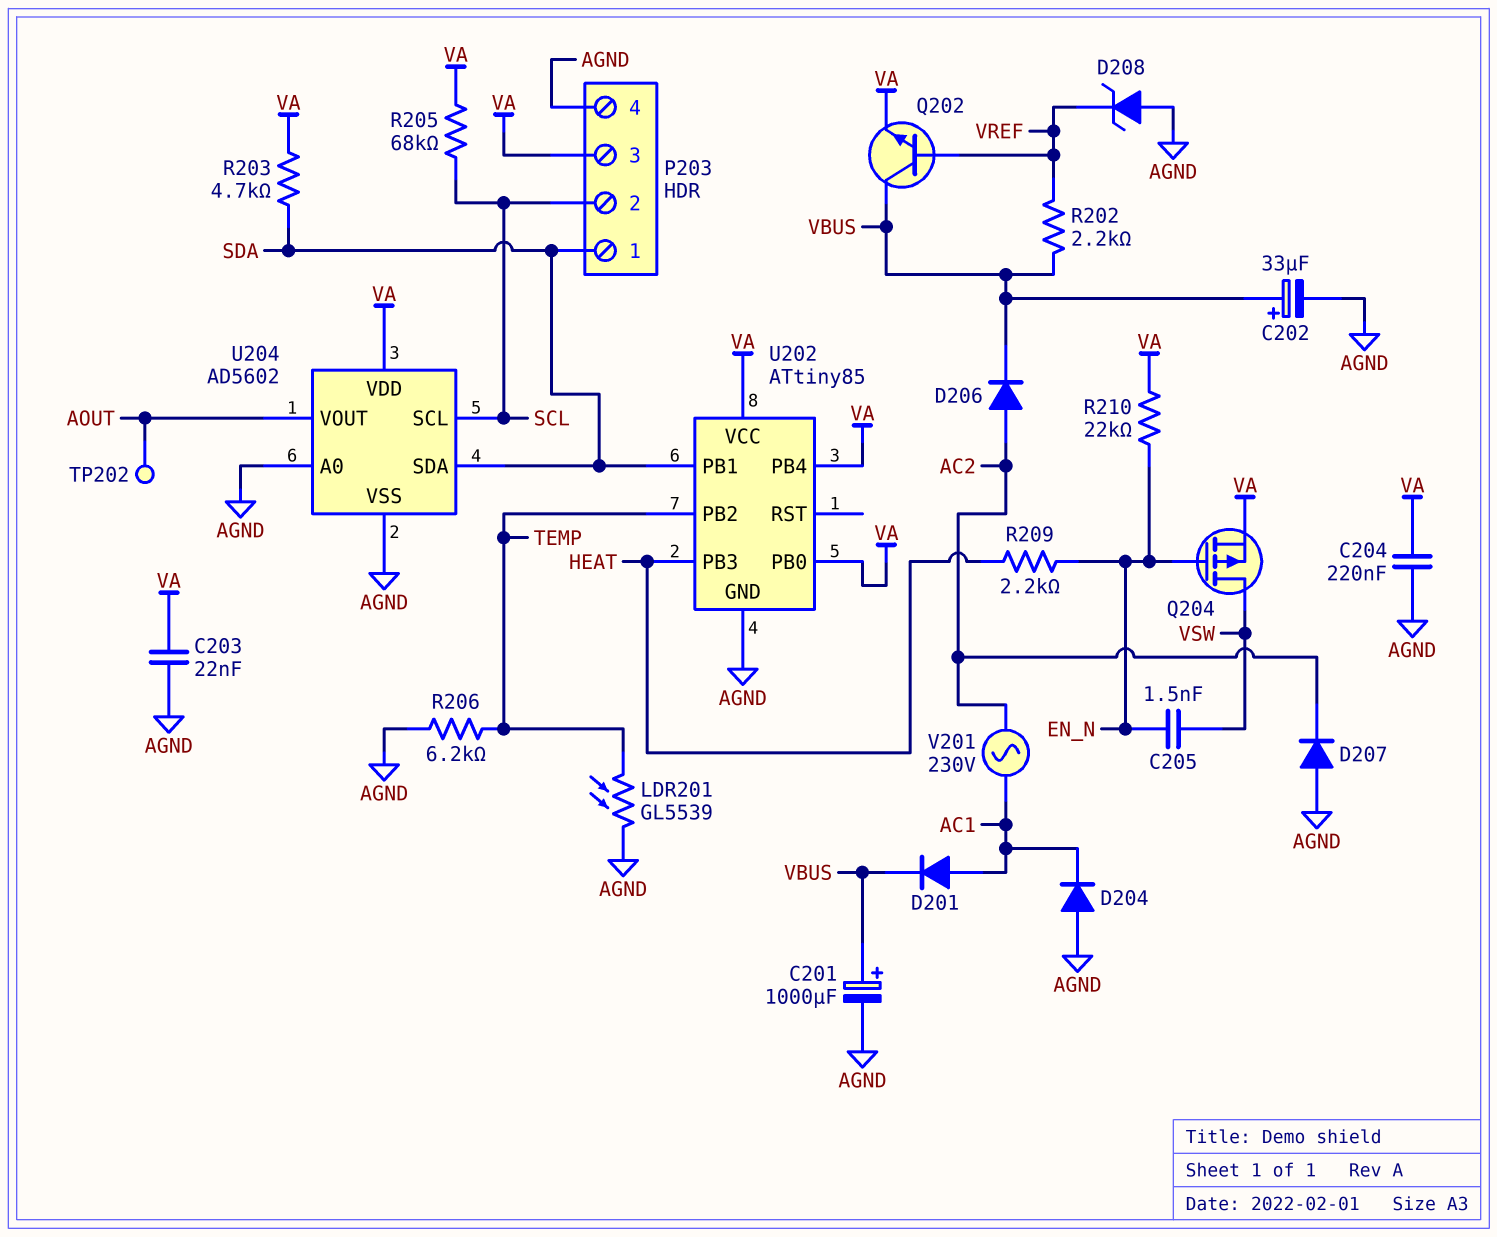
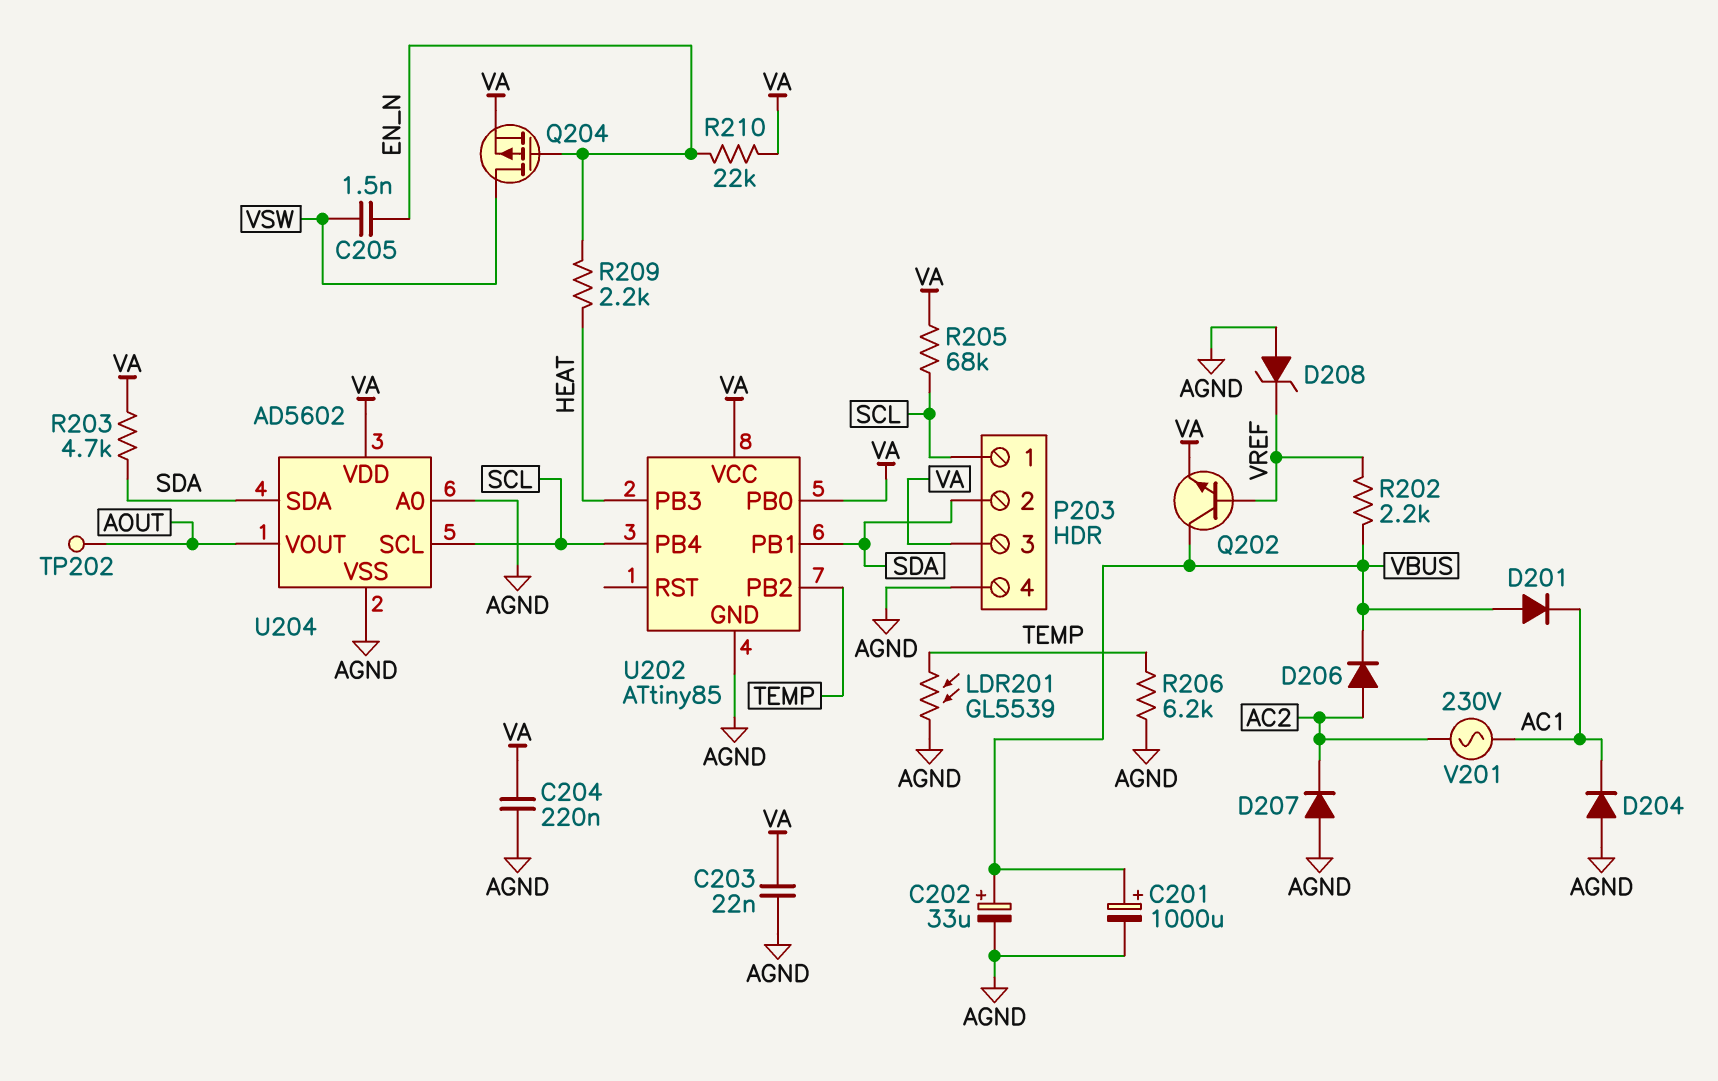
D201: diode (A AC1, K VBUS) -> diode (A VBUS, K AC1)
P203 pin 1: SDA -> SCL
P203 pin 2: SCL -> SDA
U202 pin PB4: VA -> SCL

